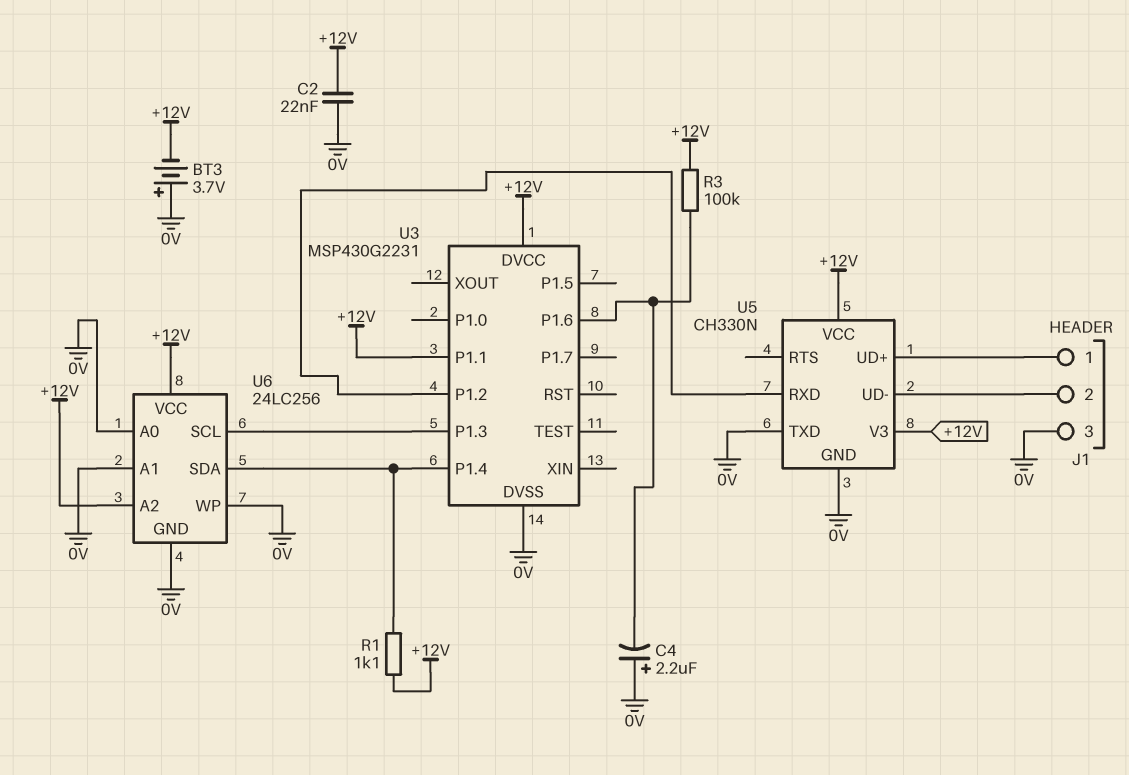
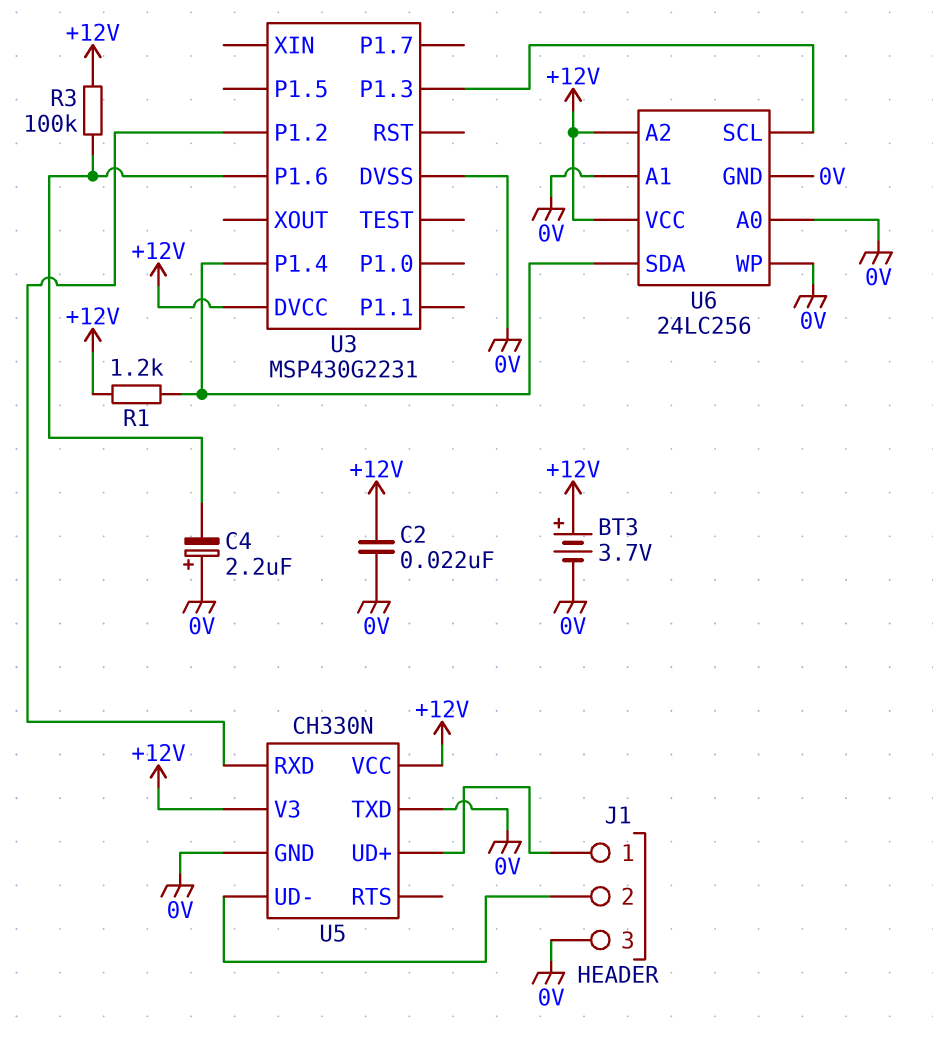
BT3: 3.7V (plus 0V, minus +12V) -> 3.7V (plus +12V, minus 0V)
R1: 1.1k (+12V, U3/P1.4) -> 1.2k (+12V, U3/P1.4)
U3 pin P1.1: +12V -> none

